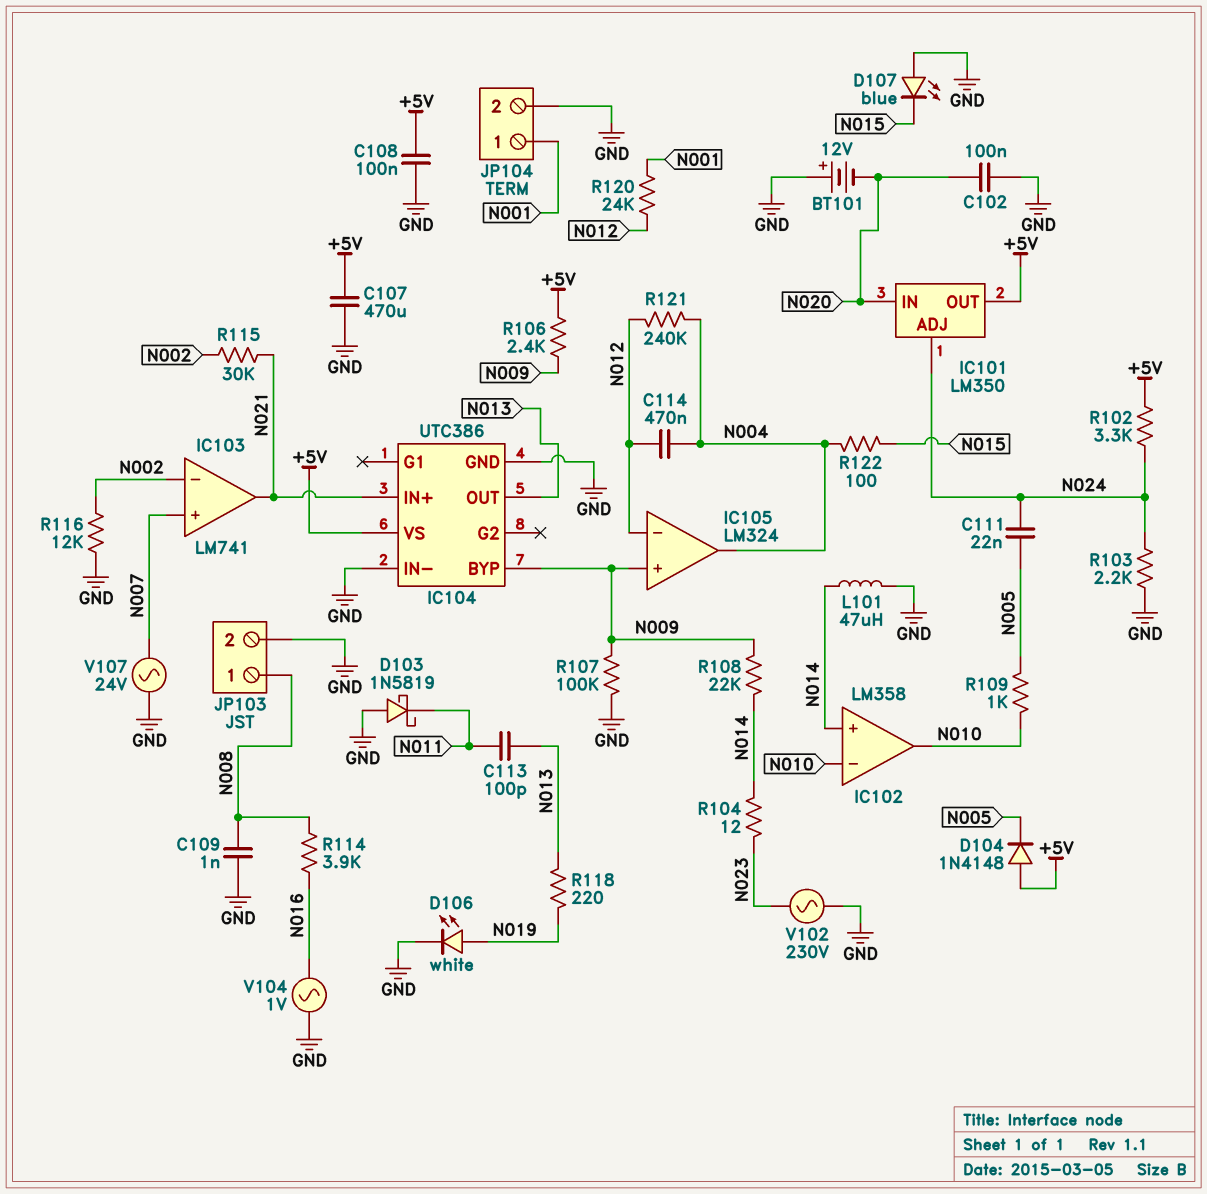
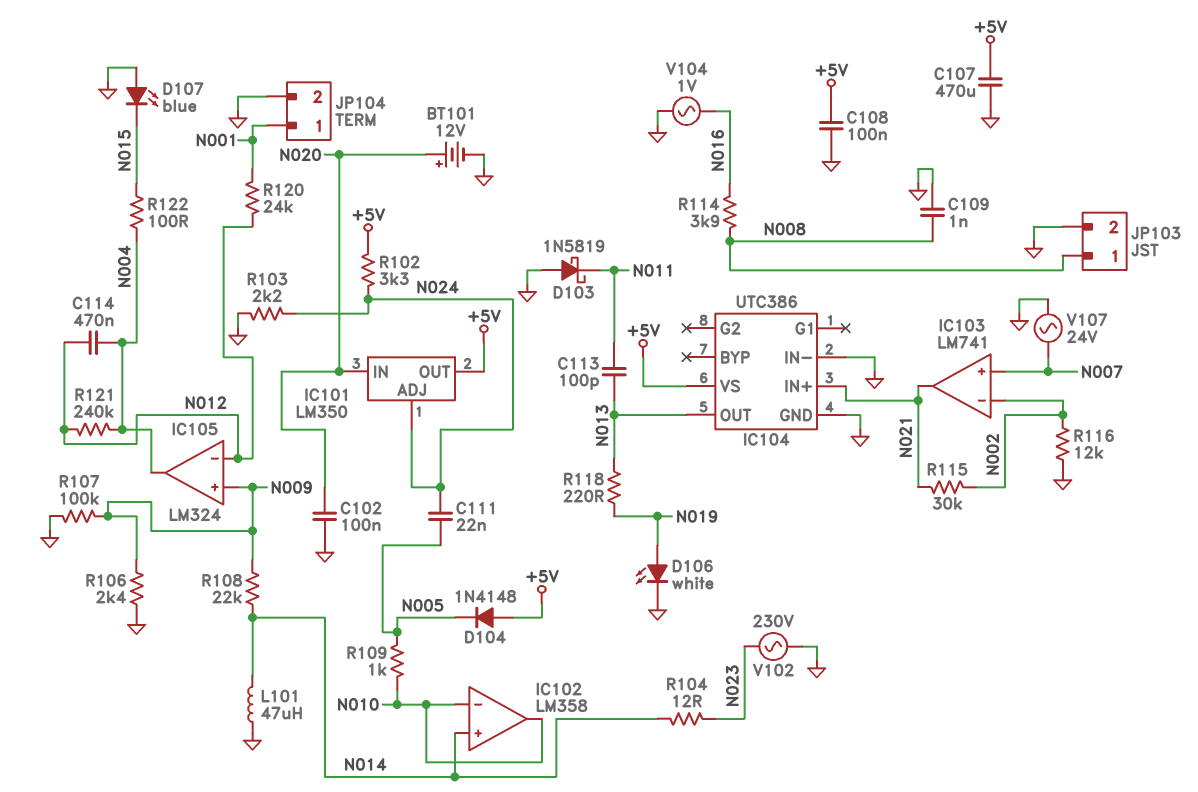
BT101: 12V (plus GND, minus N020) -> 12V (plus N020, minus GND)
IC104 pin BYP: N009 -> none
R106: 2.4k (+5V, N009) -> 2.4k (GND, N009)

